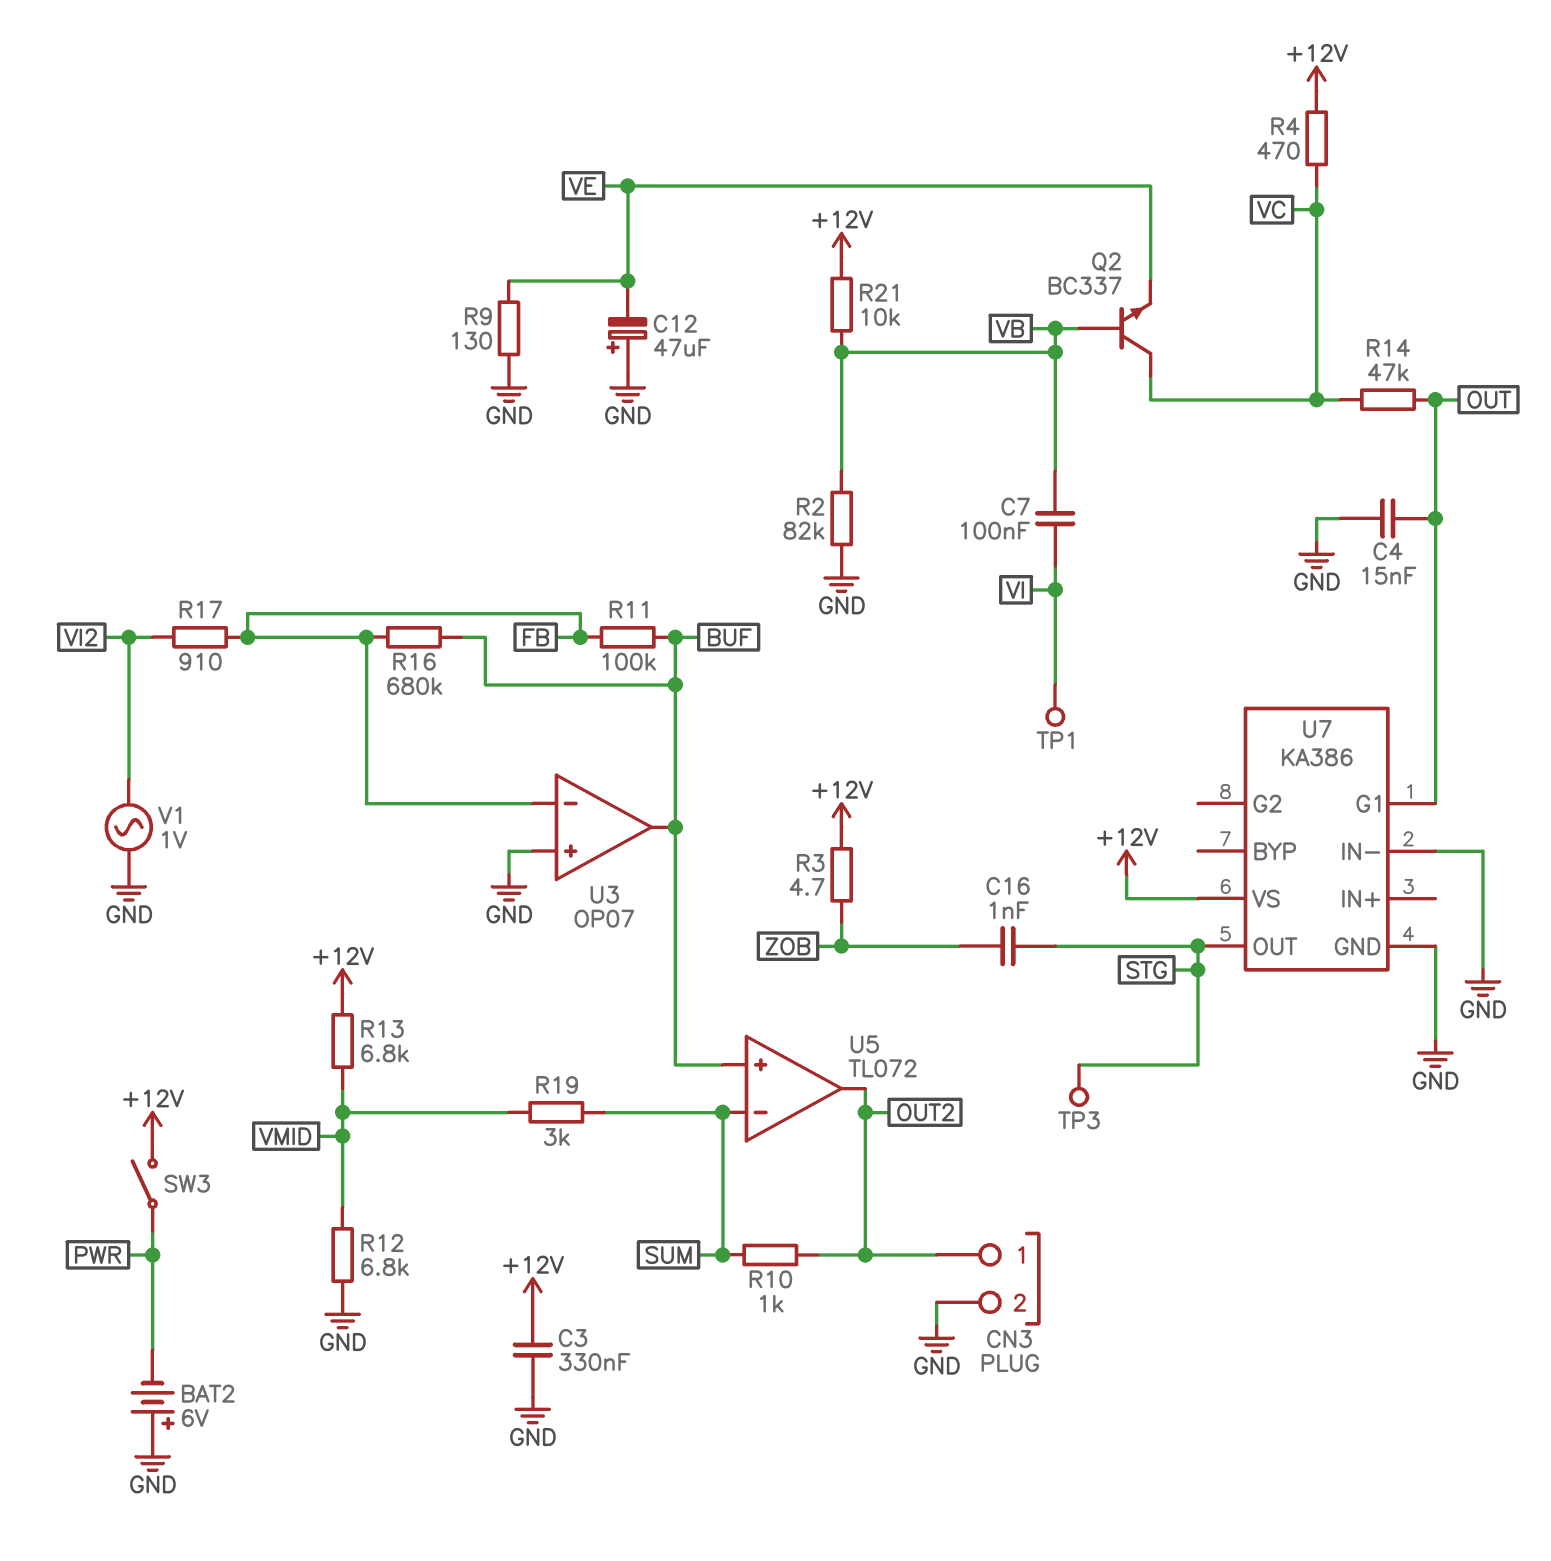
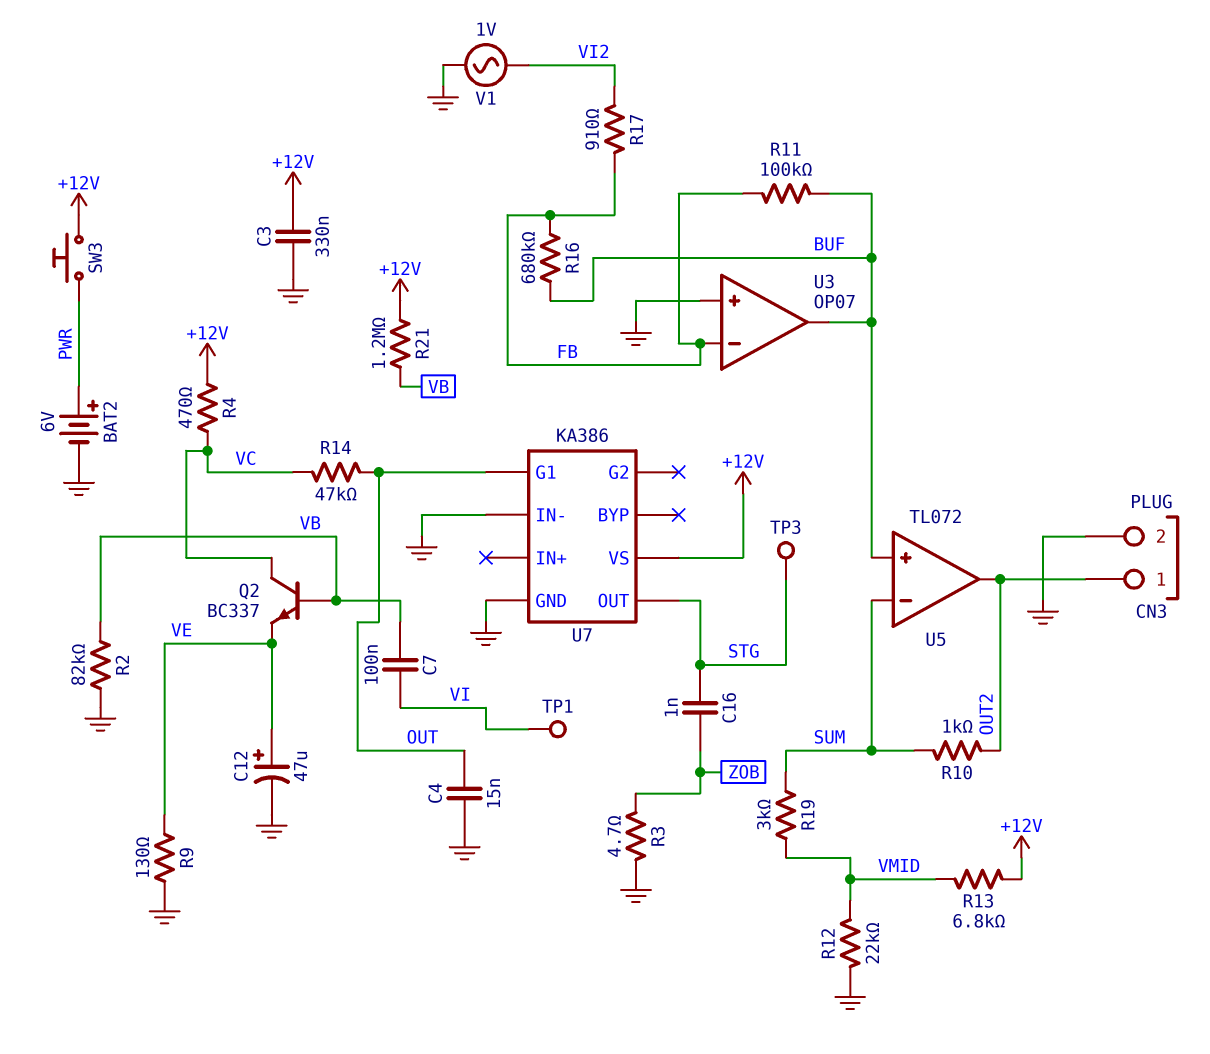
BAT2: 6V (plus GND, minus PWR) -> 6V (plus PWR, minus GND)
C12: 47uF (plus GND, minus VE) -> 47uF (plus VE, minus GND)
R3: 4.7 (+12V, ZOB) -> 4.7 (GND, ZOB)
R12: 6.8k (GND, VMID) -> 22k (GND, VMID)
R21: 10k (+12V, VB) -> 1.2M (+12V, VB)
SW3: switch (+12V, PWR) -> button (+12V, PWR)

